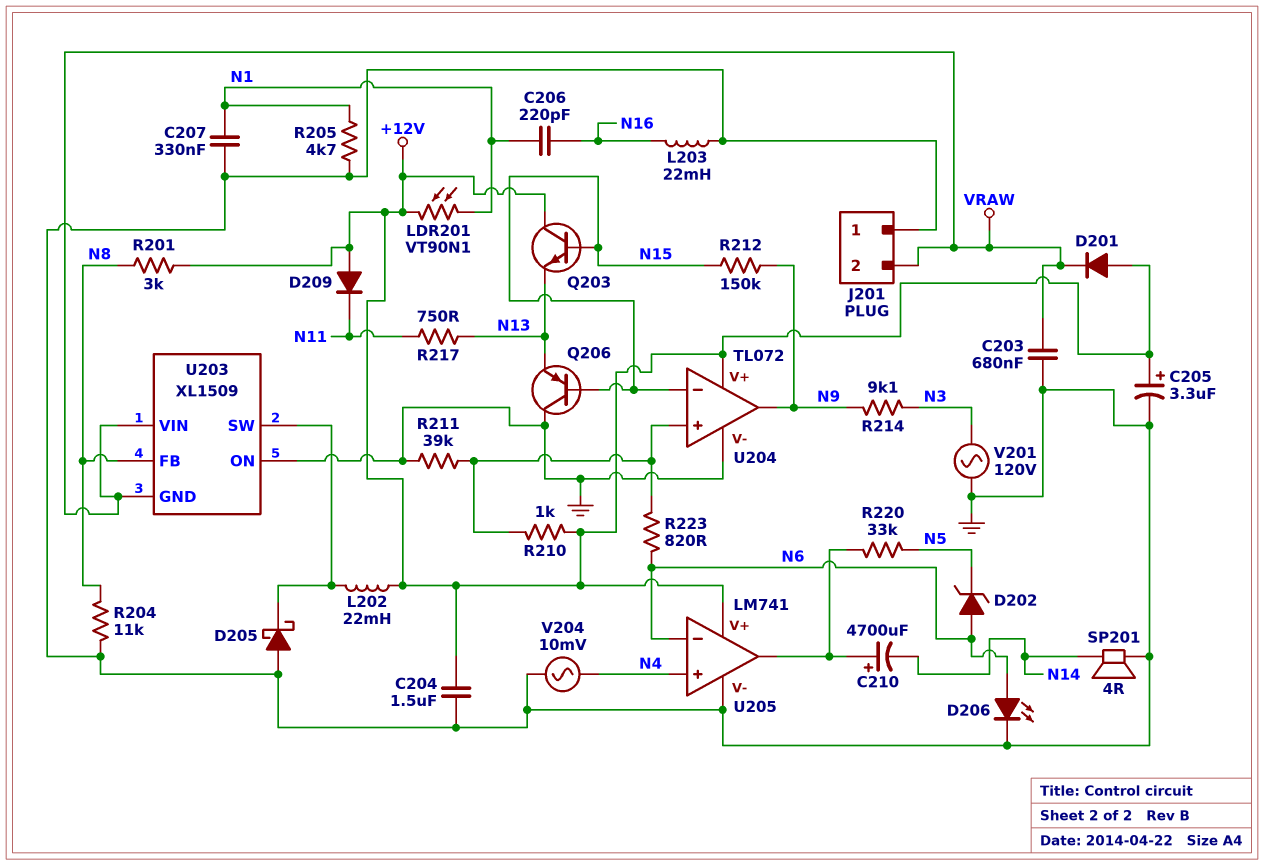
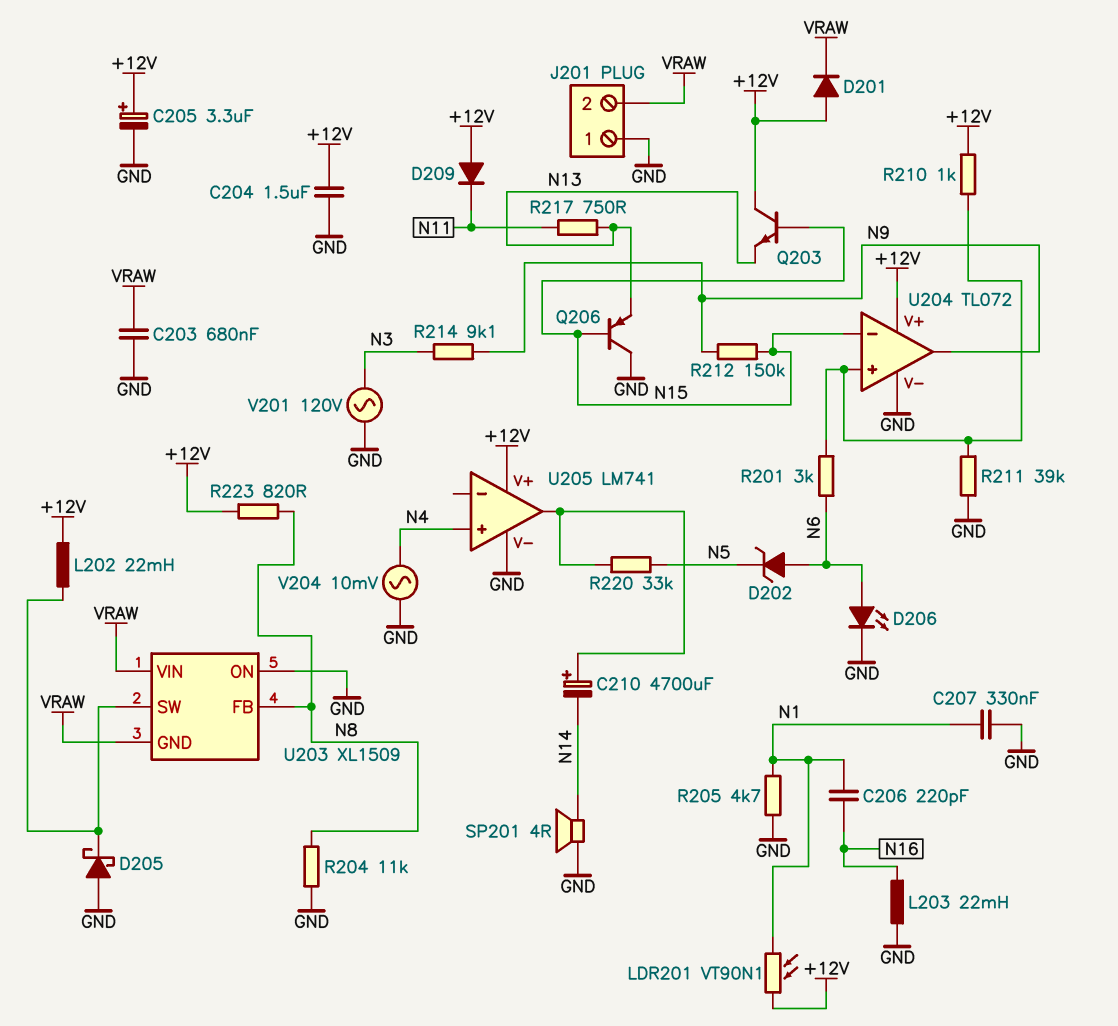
R201: 3k (+12V, N8) -> 3k (N6, U204/in+)
R223: 820 (N6, U204/in+) -> 820 (+12V, N8)
U205 pin in-: N6 -> none

